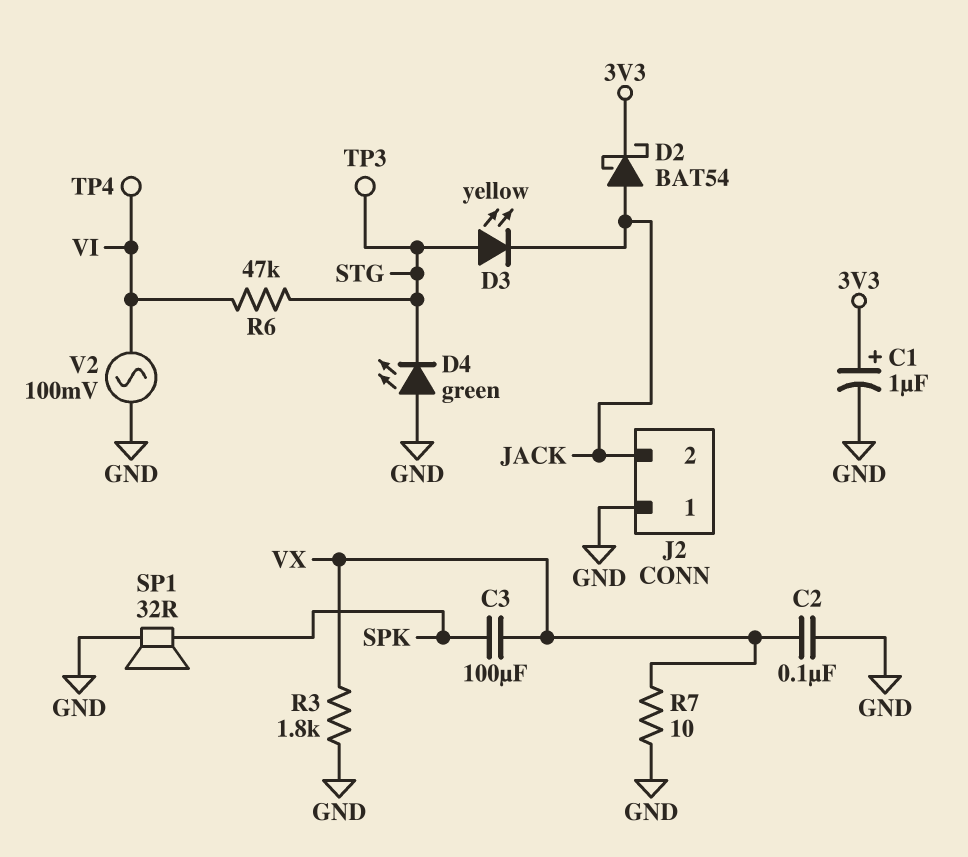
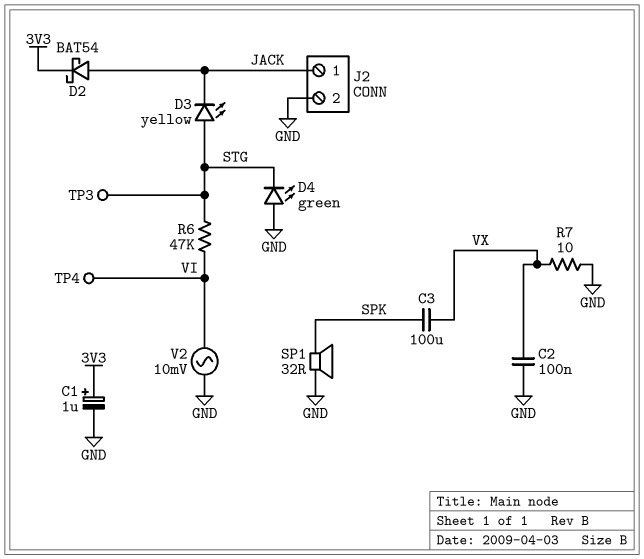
J2 pin 1: GND -> JACK
J2 pin 2: JACK -> GND
R3: 1.8k (GND, VX) -> none
V2: AC 100mV (GND, VI) -> AC 10mV (GND, VI)

